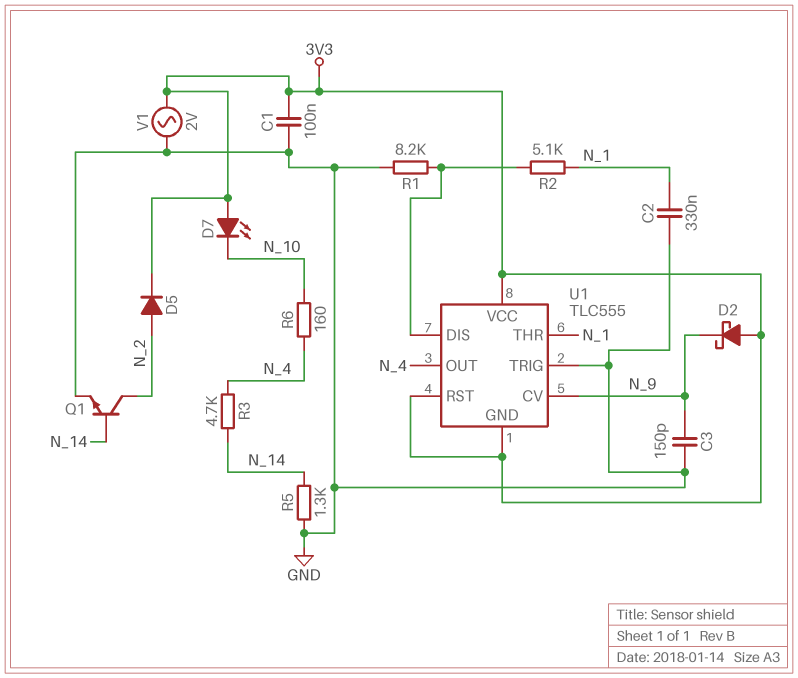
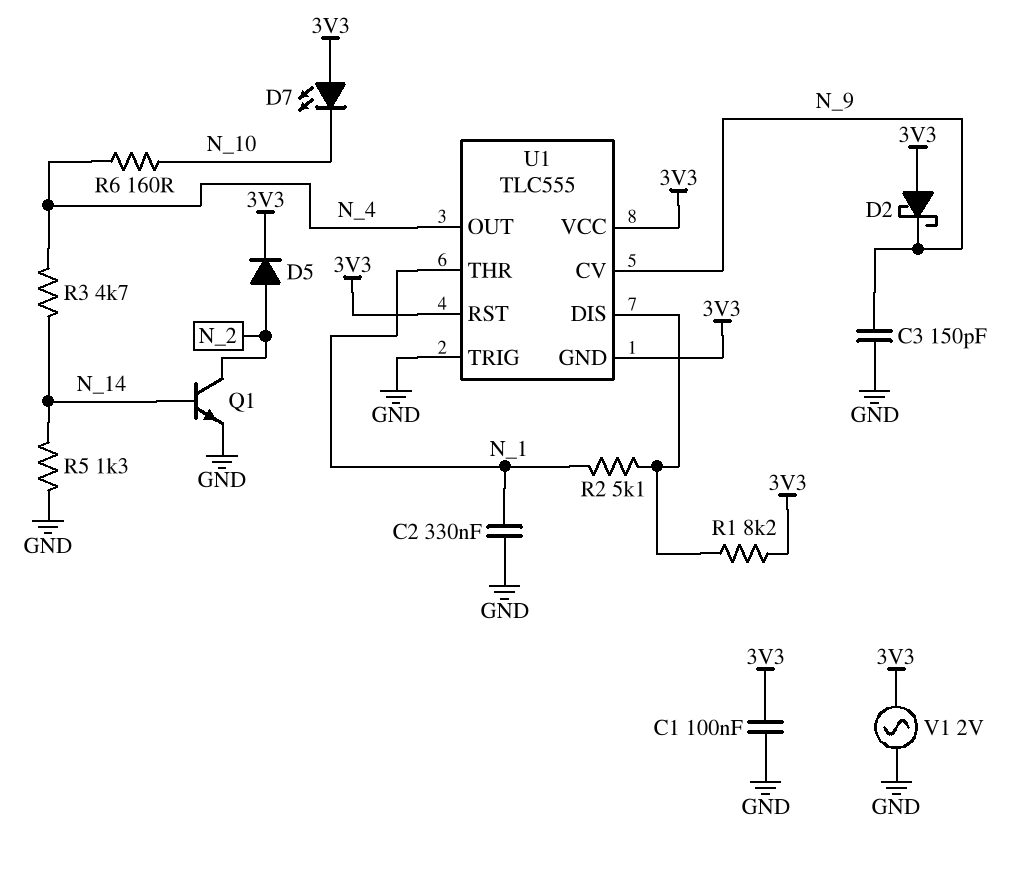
R1: 8.2k (GND, U1/DIS) -> 8.2k (3V3, U1/DIS)

